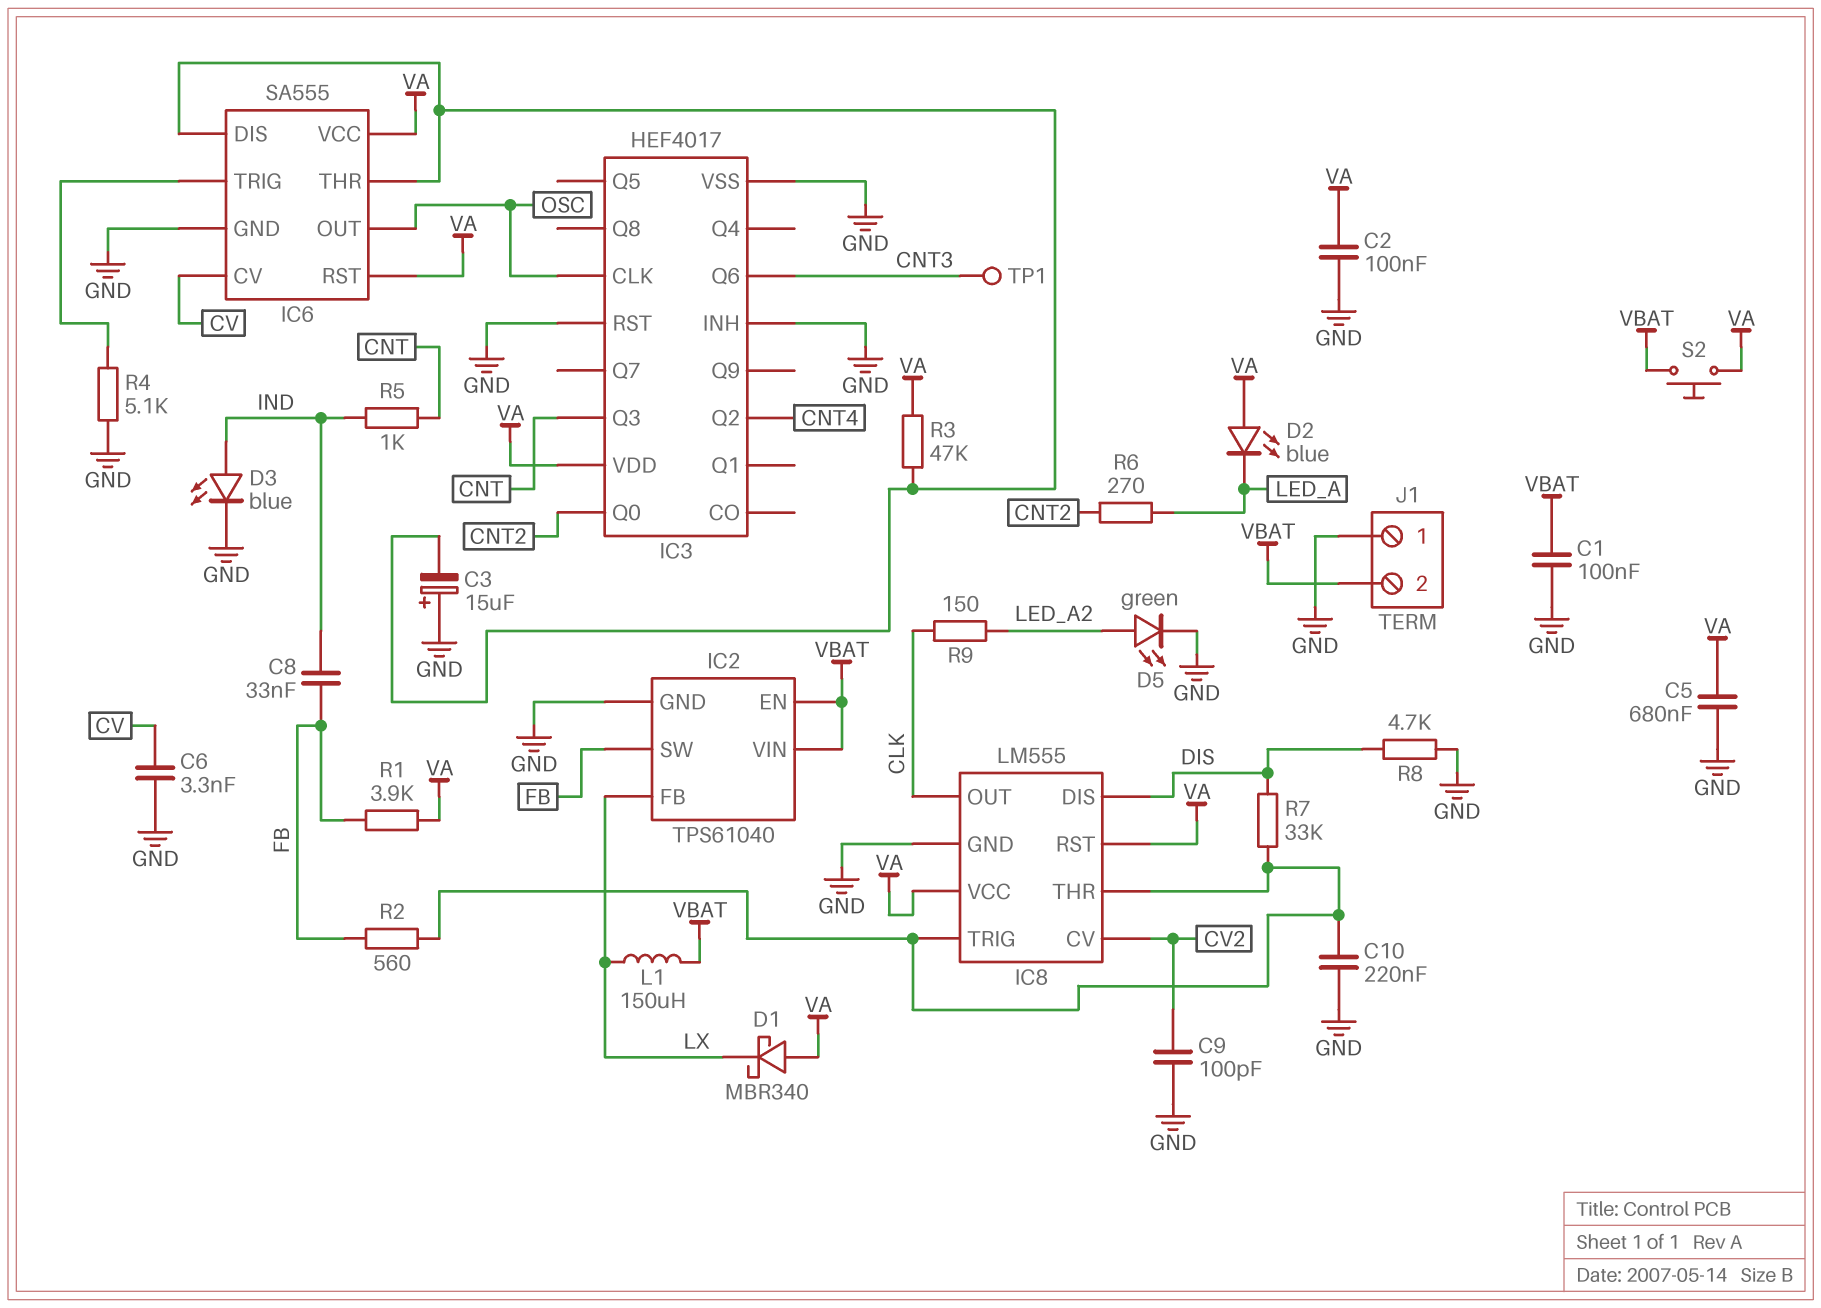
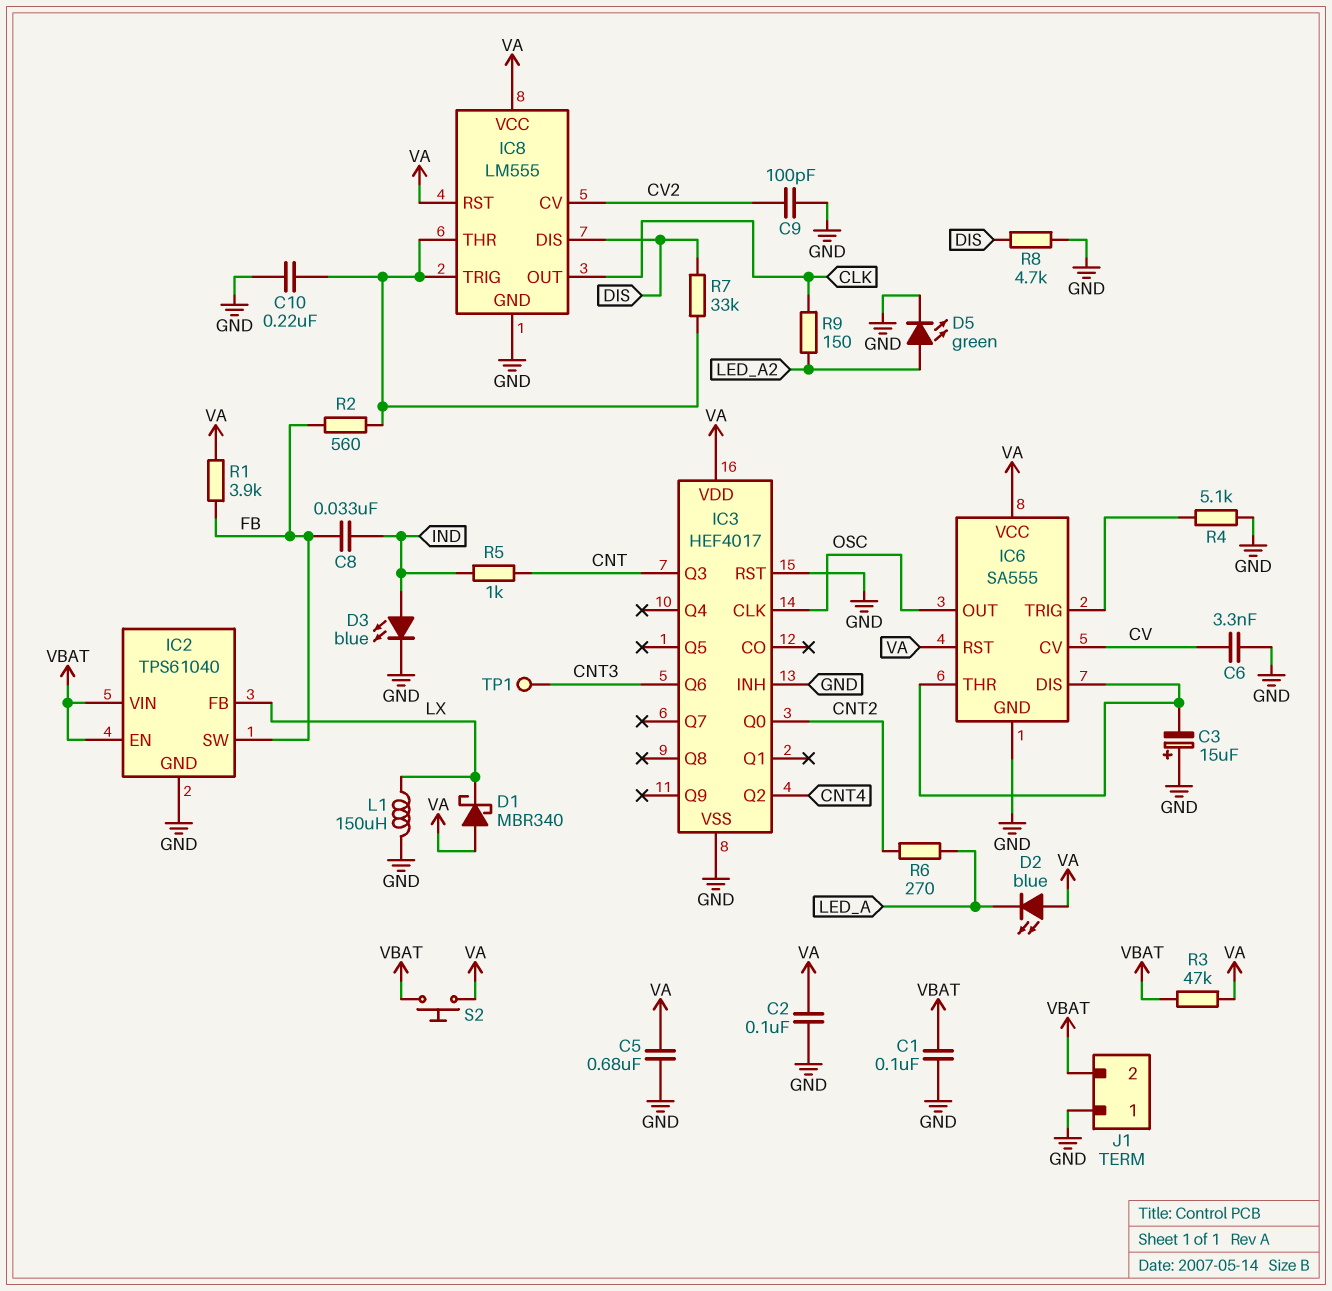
L1: 150uH (LX, VBAT) -> 150uH (GND, LX)
R3: 47k (IC6/DIS, VA) -> 47k (VA, VBAT)

